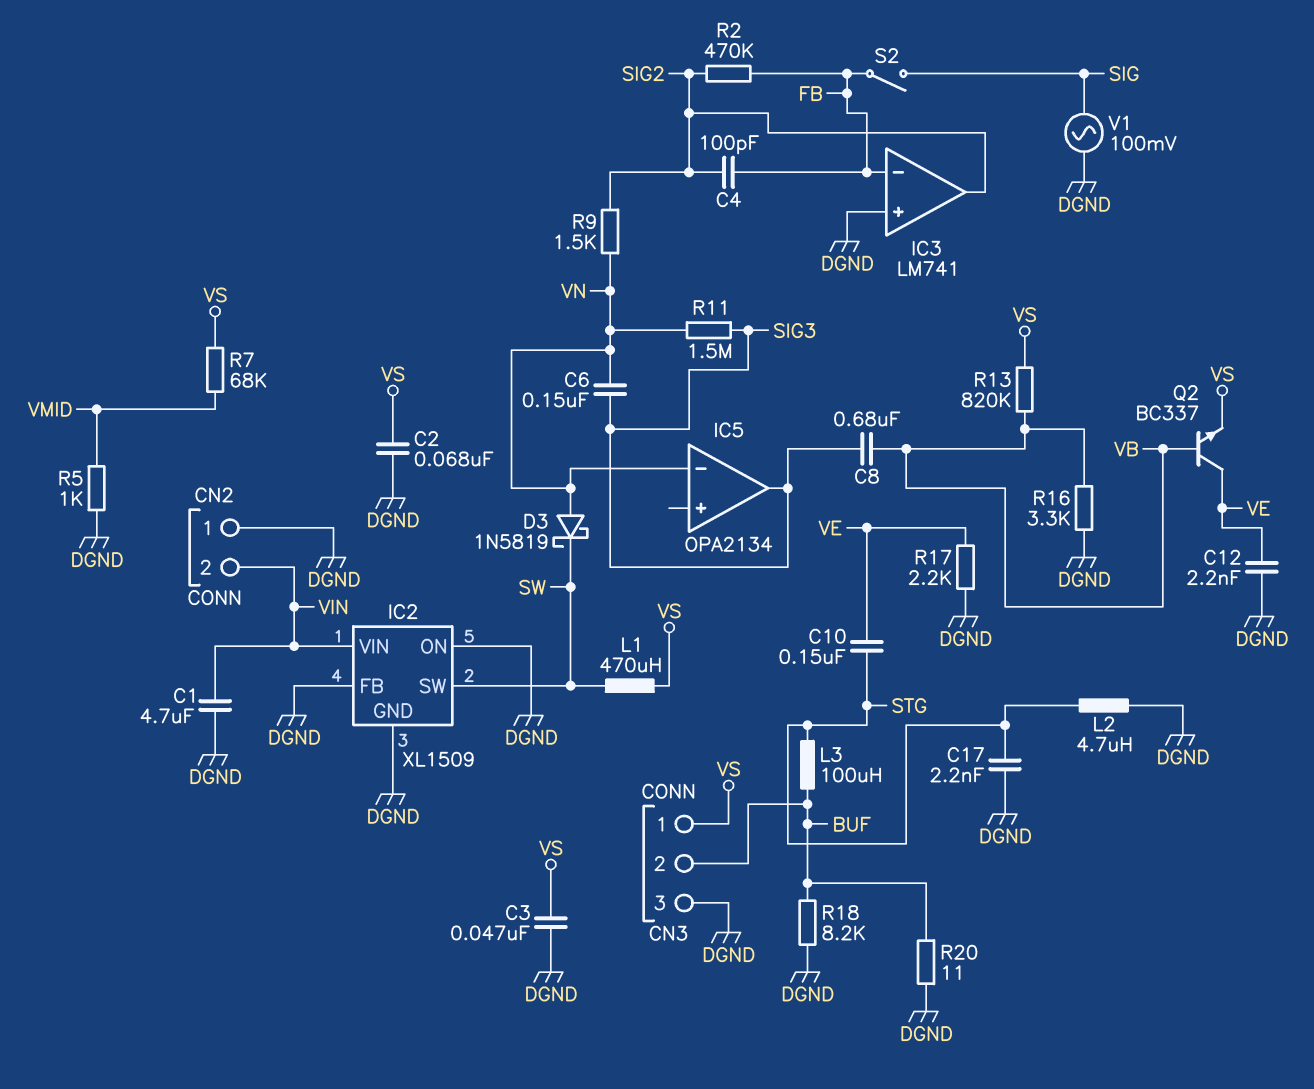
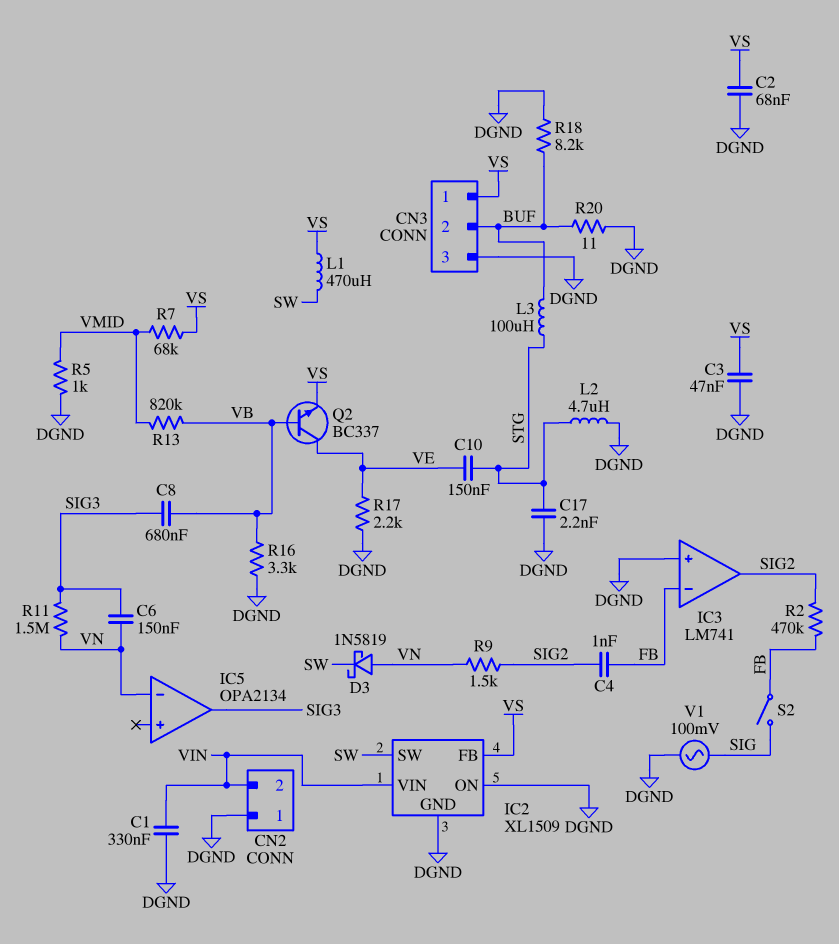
C1: 4.7uF (DGND, VIN) -> 330nF (DGND, VIN)
C4: 100pF (FB, SIG2) -> 1nF (FB, SIG2)
C12: 2.2nF (DGND, VE) -> none
IC2 pin FB: DGND -> VS
R13: 820k (VB, VS) -> 820k (VB, VMID)

